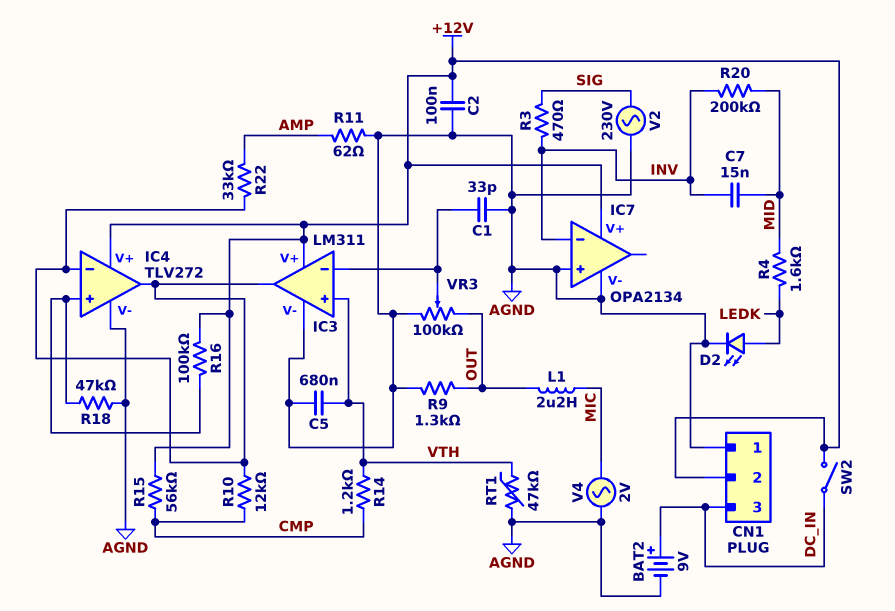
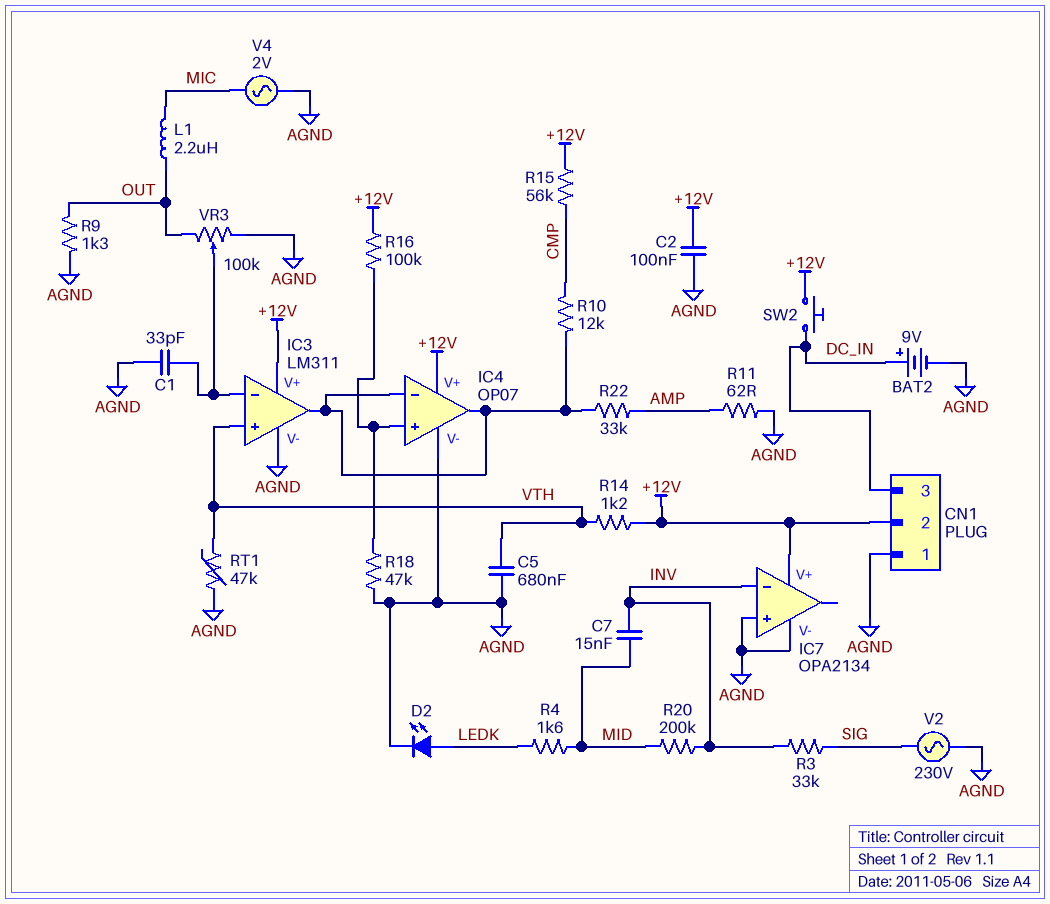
IC4: TLV272 -> OP07
R3: 470 (INV, SIG) -> 33k (INV, SIG)
R14: 1.2k (CMP, VTH) -> 1.2k (+12V, VTH)
SW2: switch (+12V, DC_IN) -> button (+12V, DC_IN)

